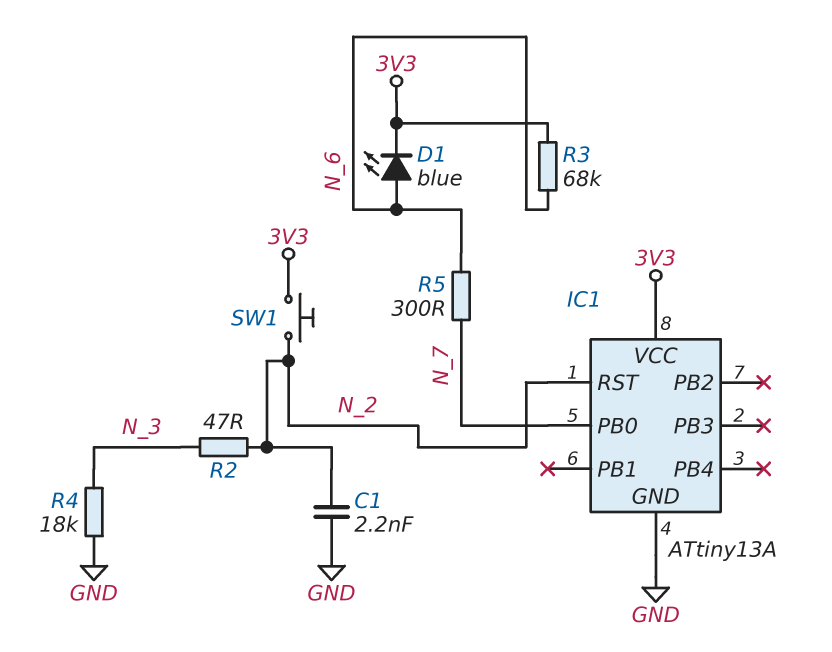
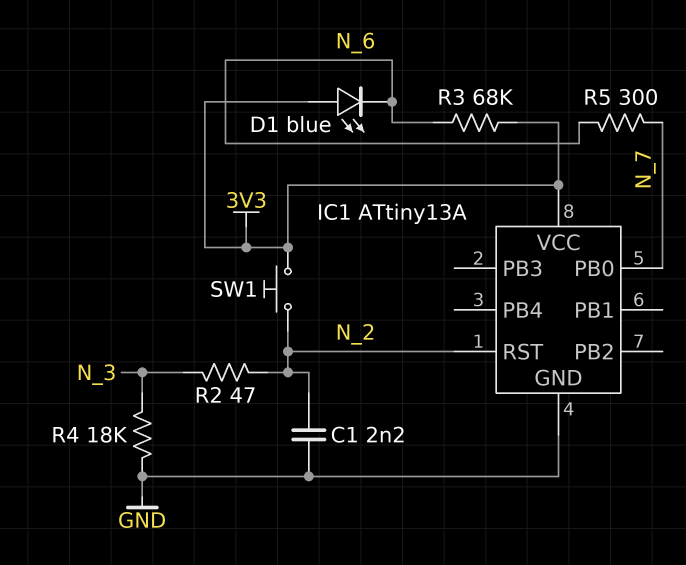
D1: LED blue (A N_6, K 3V3) -> LED blue (A 3V3, K N_6)

